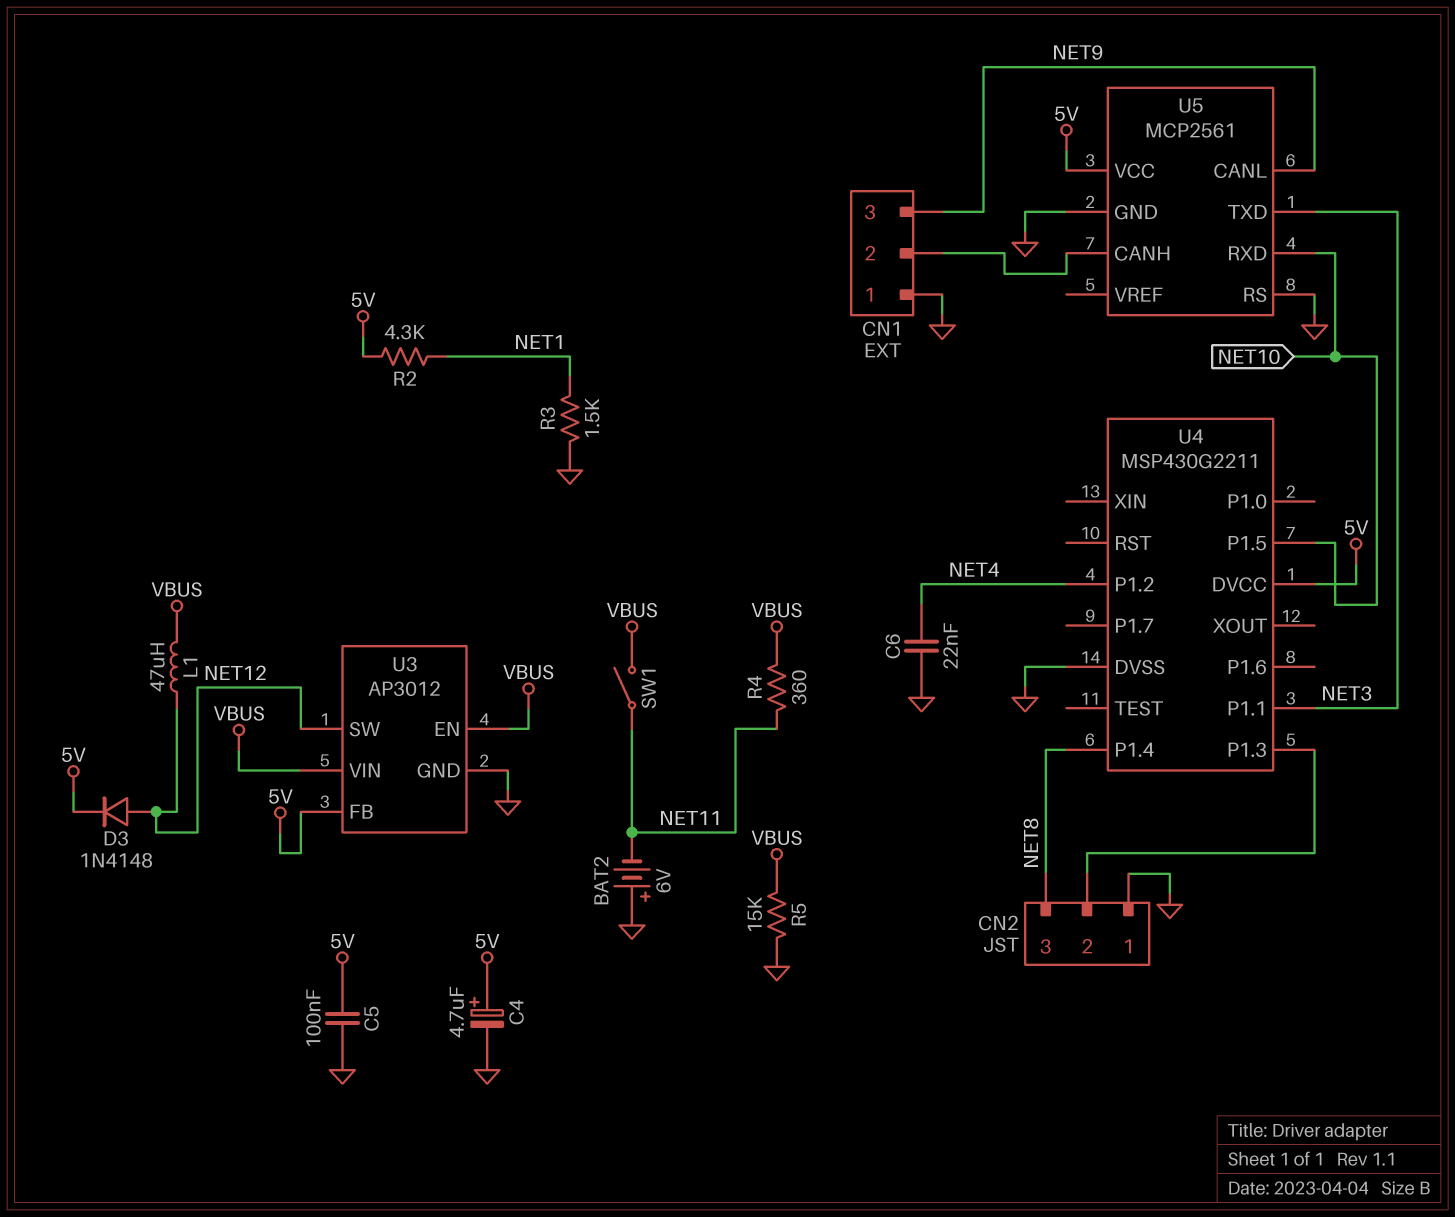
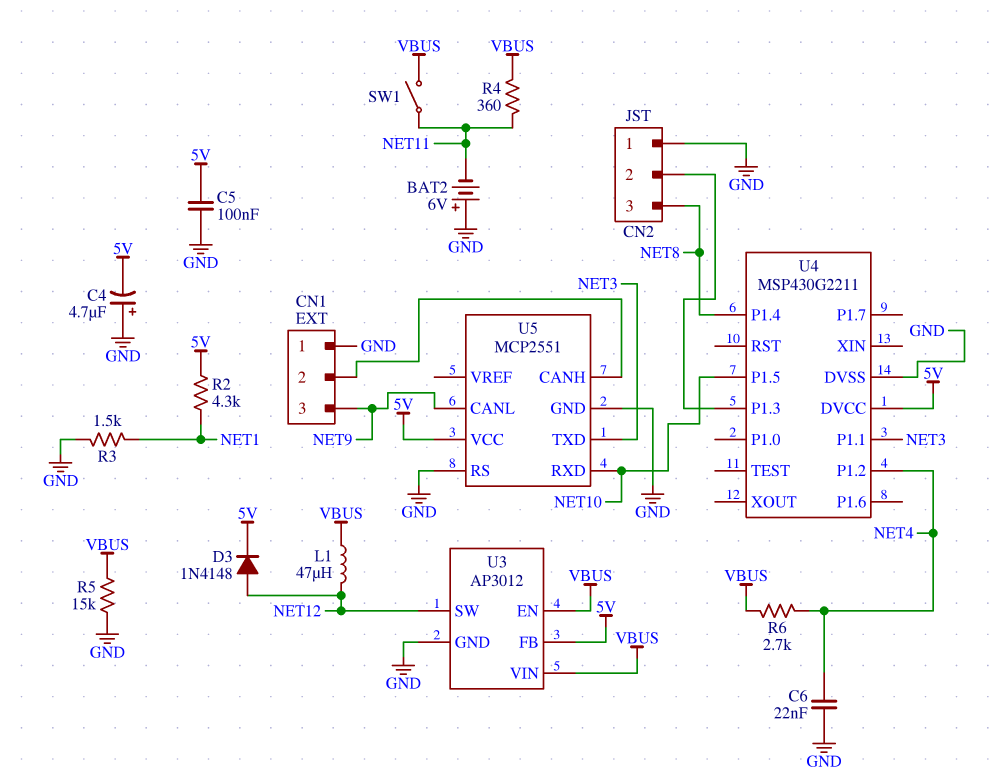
C4: 4.7uF (plus 5V, minus GND) -> 4.7uF (plus GND, minus 5V)
R6: none -> 2.7k (NET4, VBUS)
U5: MCP2561 -> MCP2551

